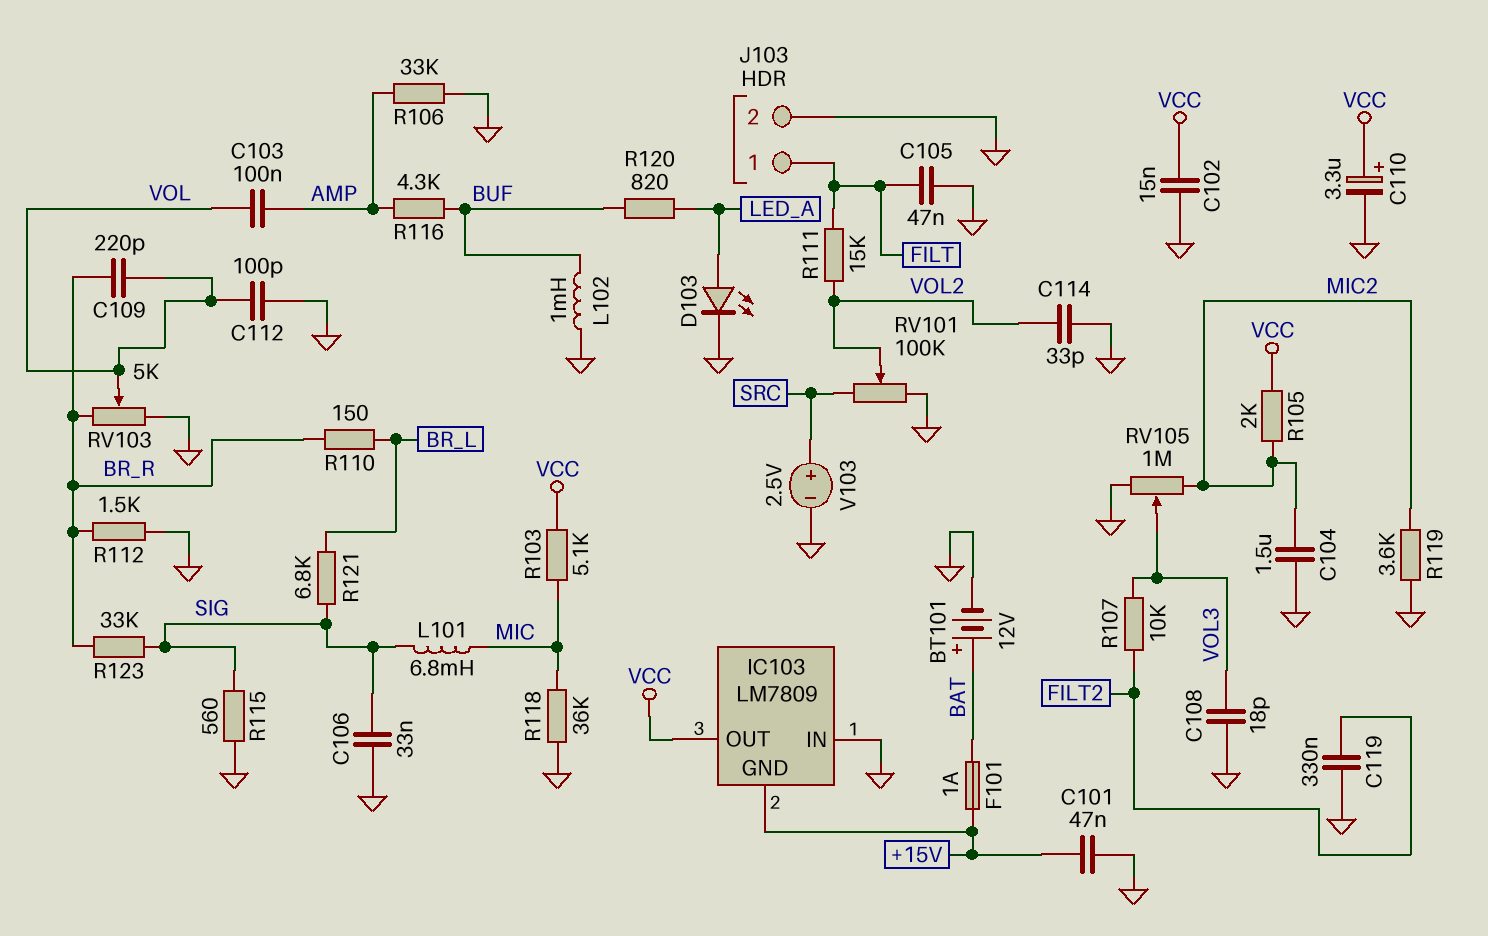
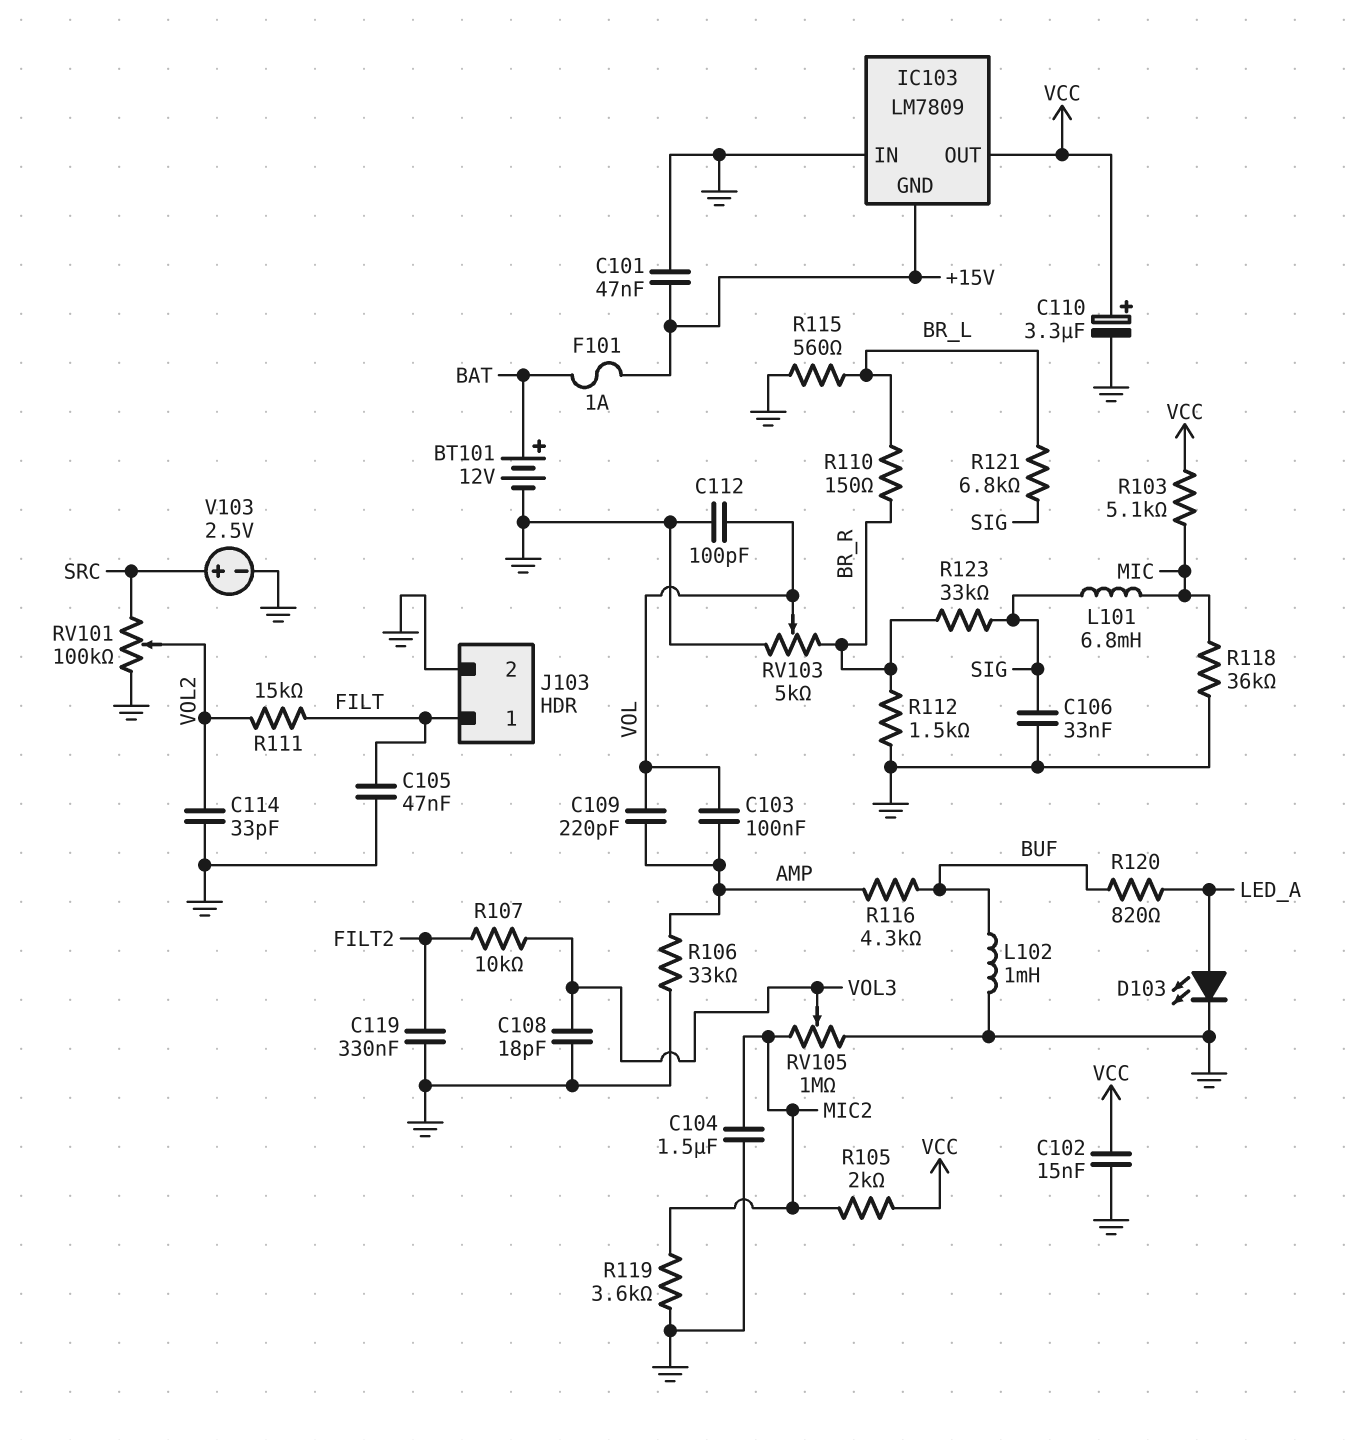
C109: 220pF (BR_R, VOL) -> 220pF (AMP, VOL)
R115: 560 (GND, SIG) -> 560 (BR_L, GND)

